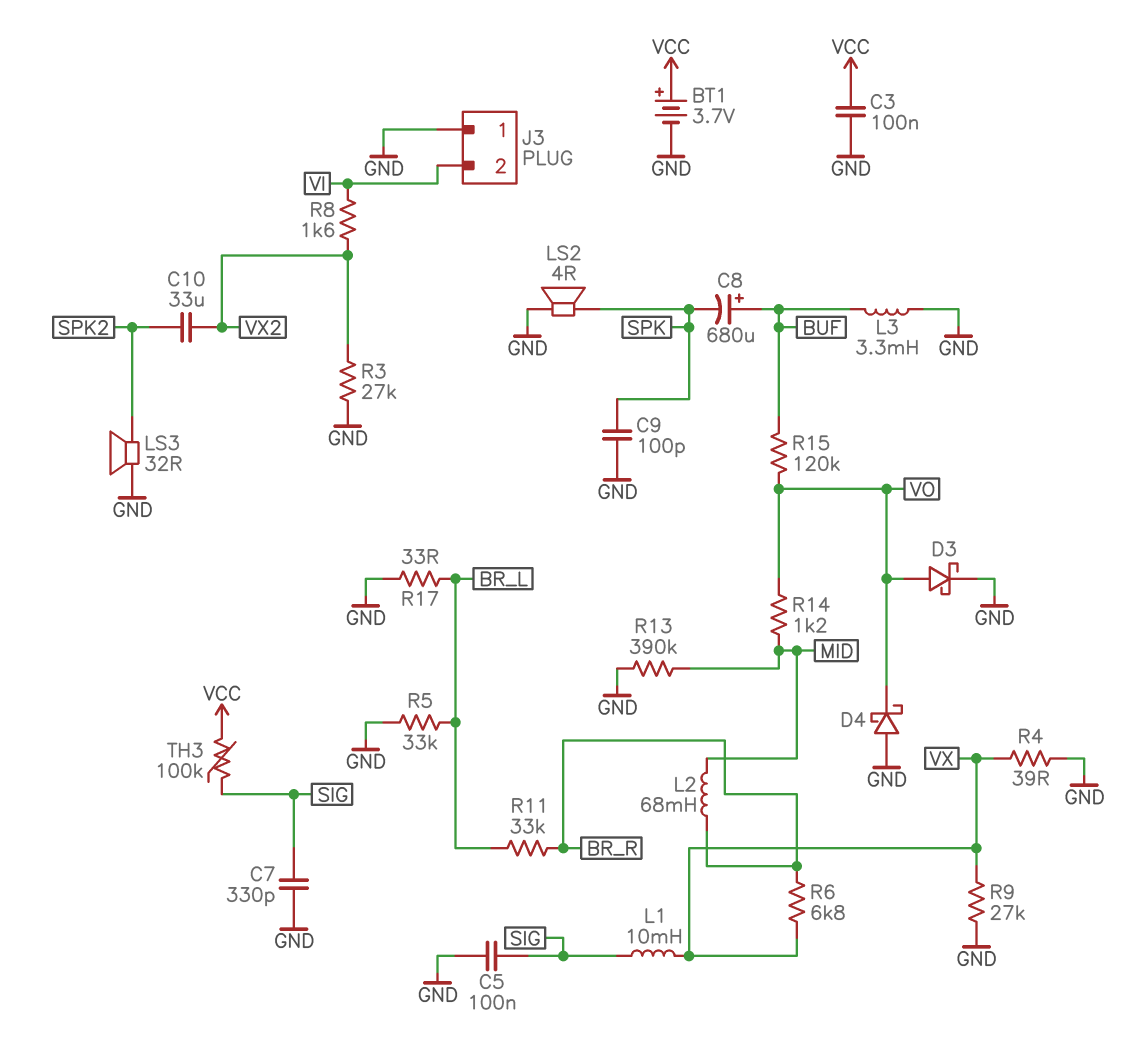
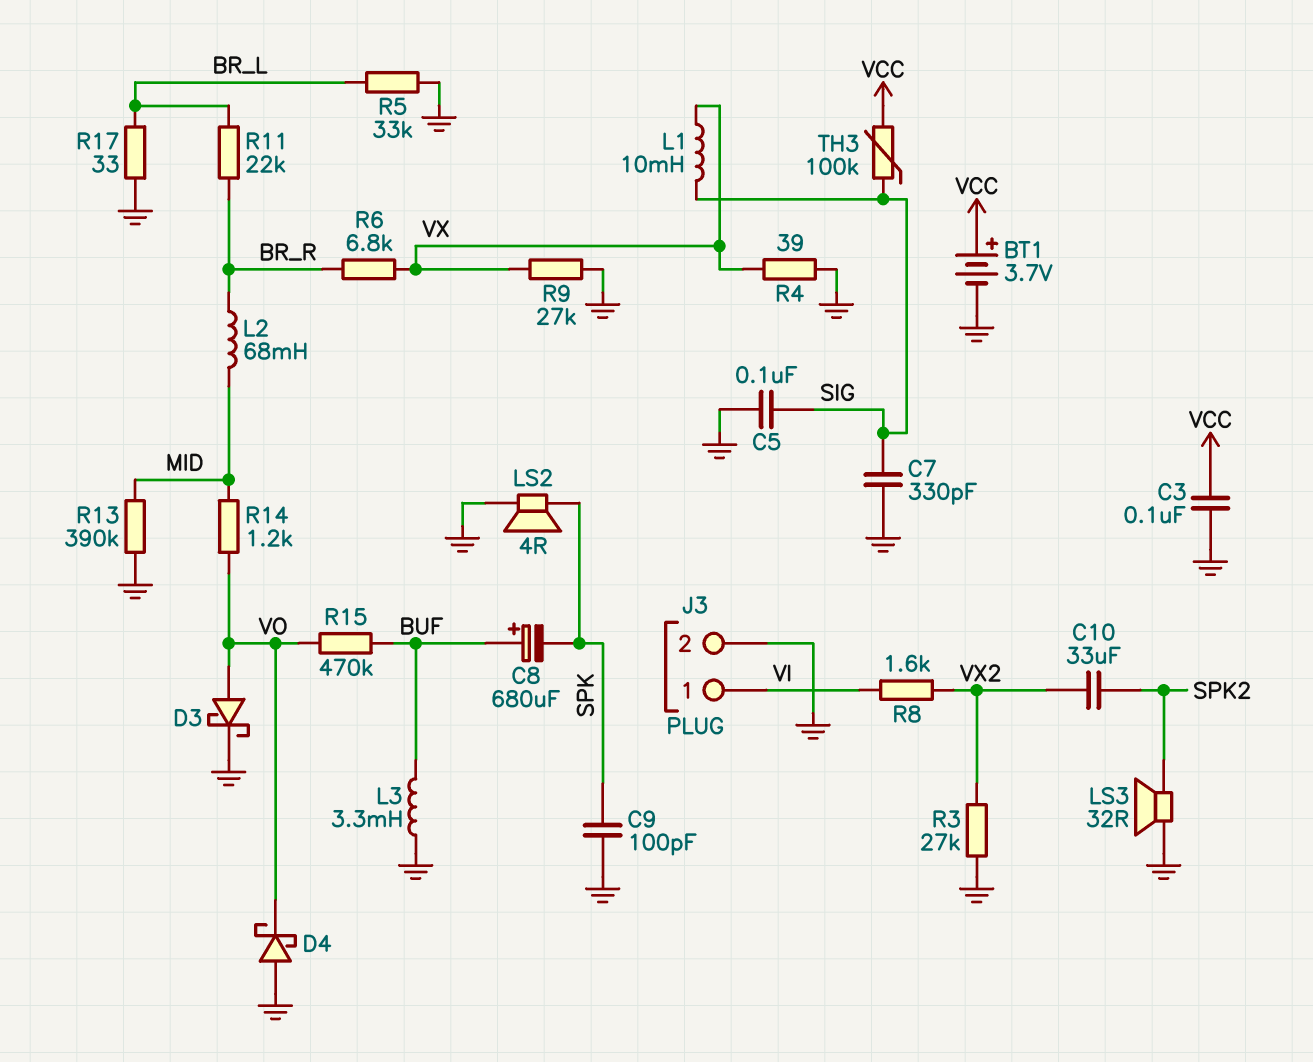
J3 pin 1: GND -> VI
J3 pin 2: VI -> GND
R11: 33k (BR_L, BR_R) -> 22k (BR_L, BR_R)
R15: 120k (BUF, VO) -> 470k (BUF, VO)

